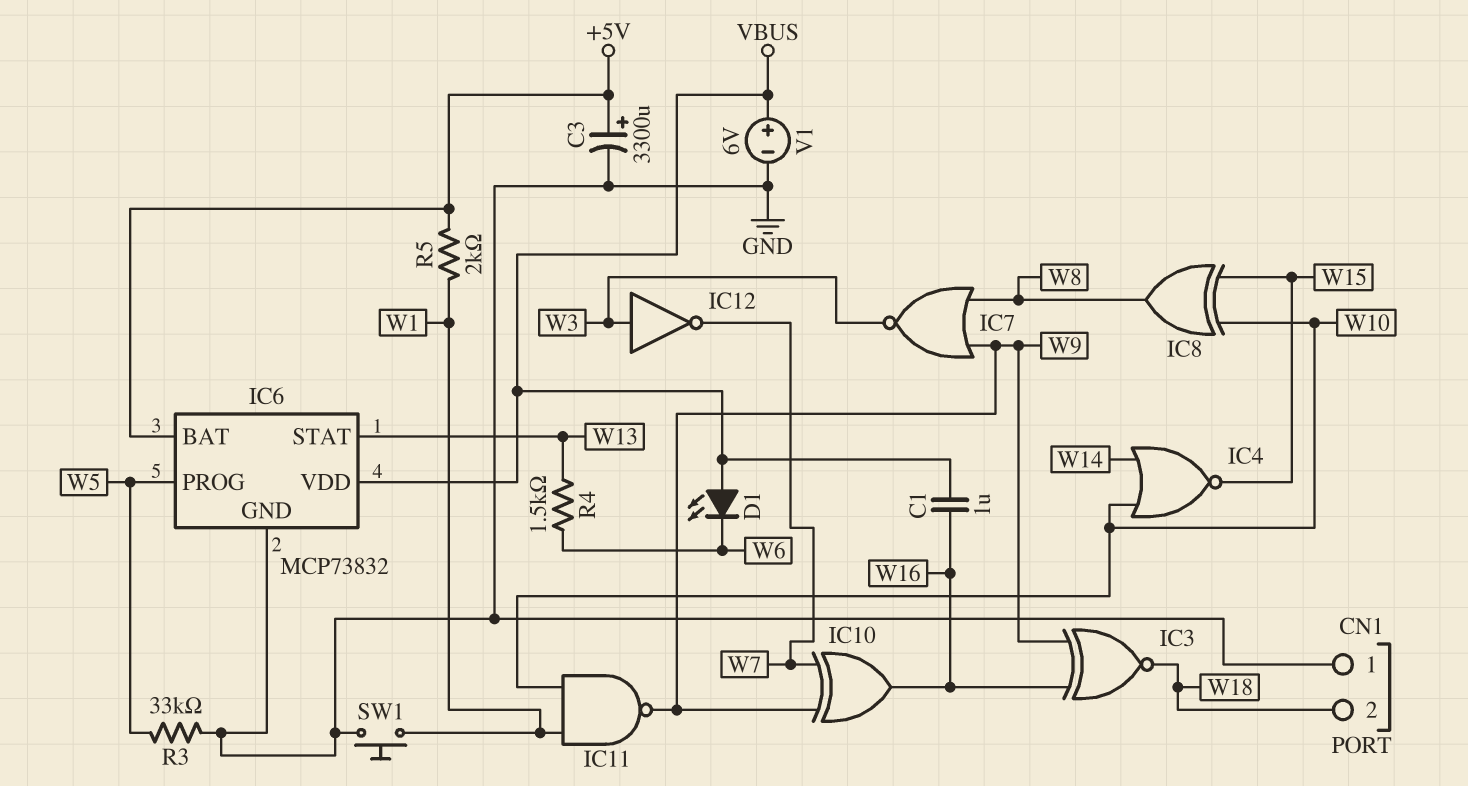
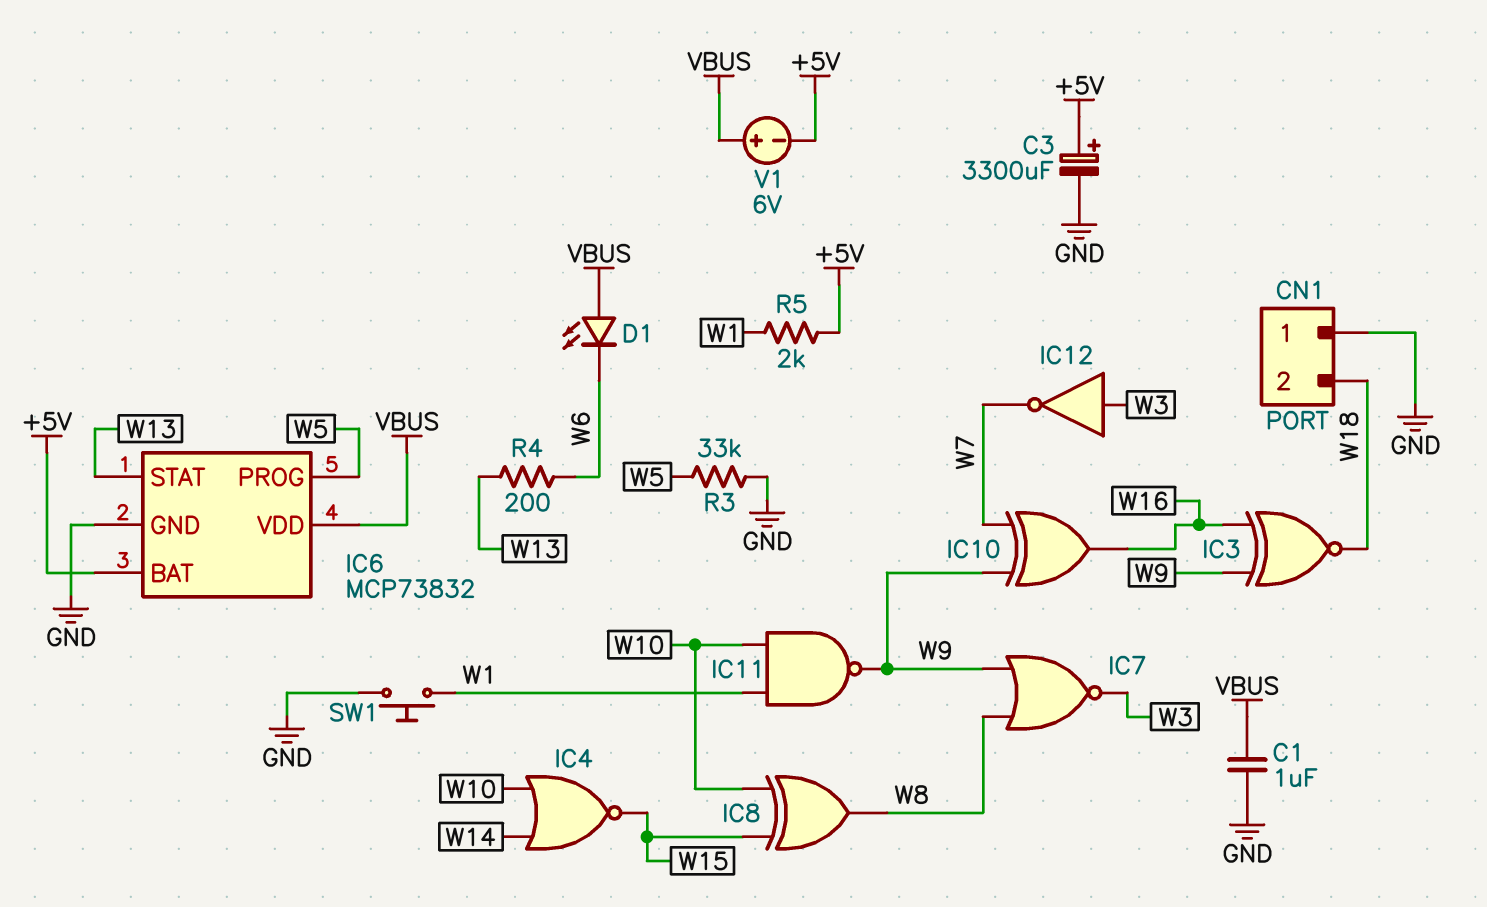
C1: 1uF (VBUS, W16) -> 1uF (GND, VBUS)
R4: 1.5k (W6, W13) -> 200 (W6, W13)
V1: 6V (plus VBUS, minus GND) -> 6V (plus VBUS, minus +5V)

